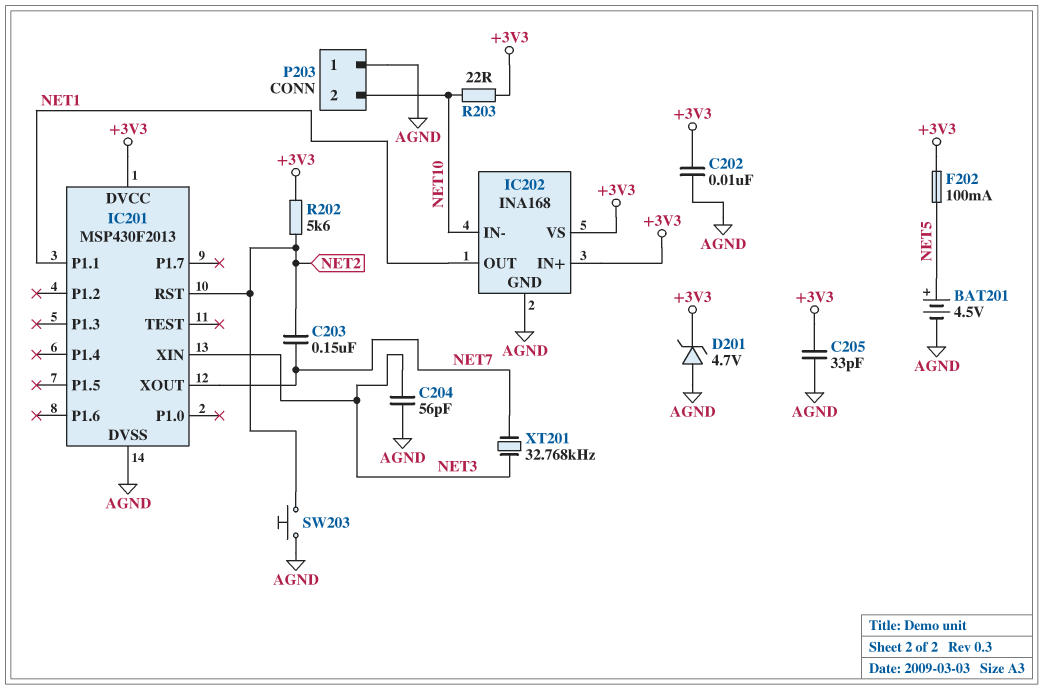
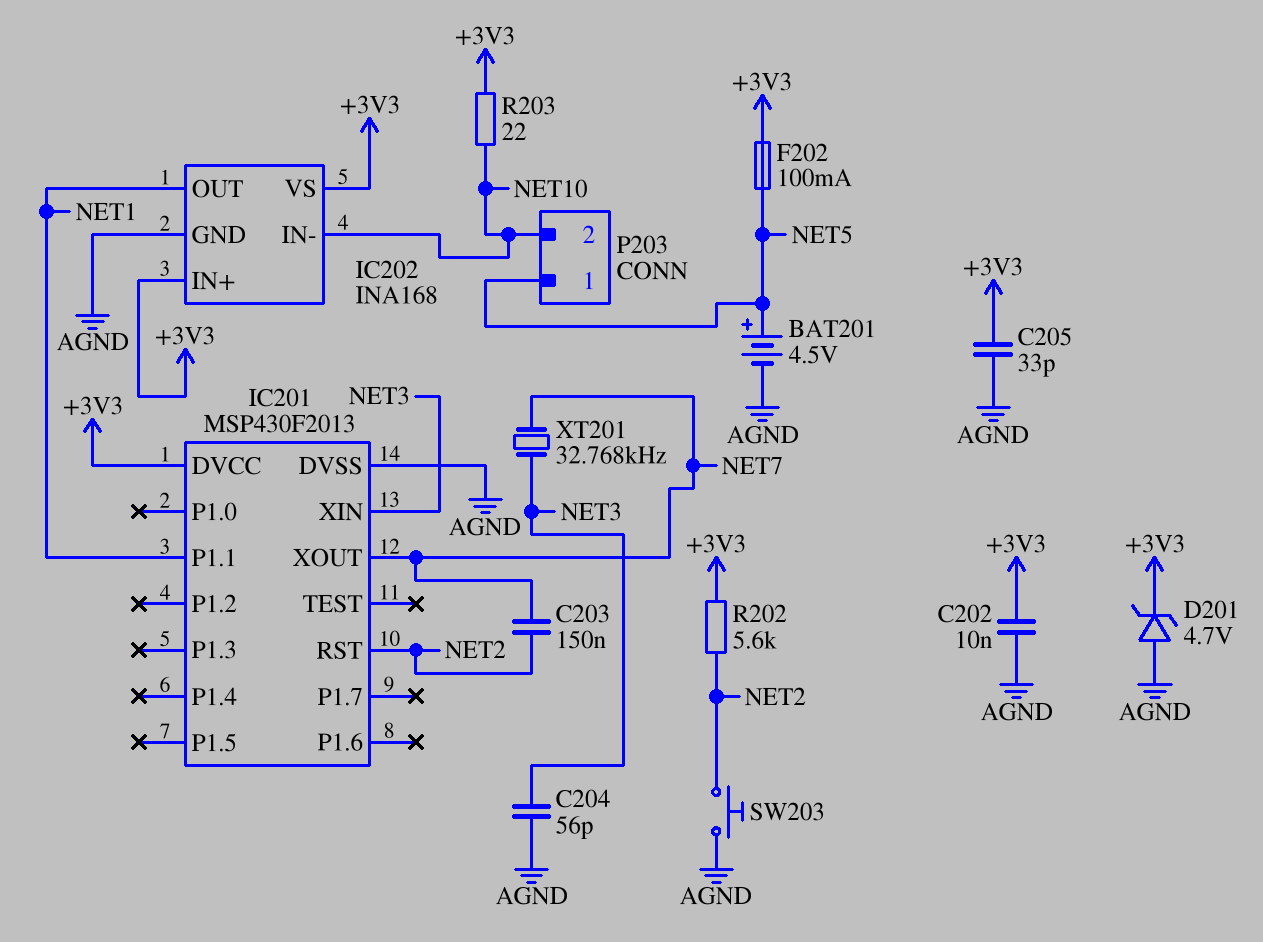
P203 pin 1: AGND -> NET5

